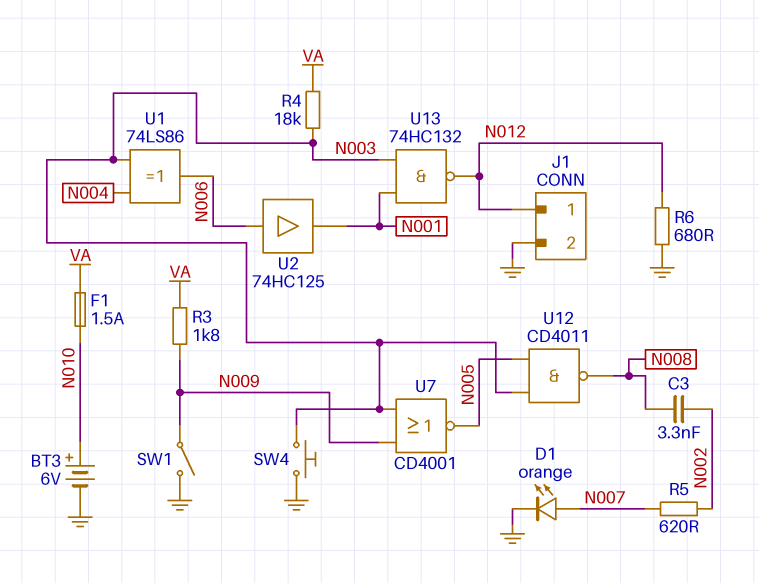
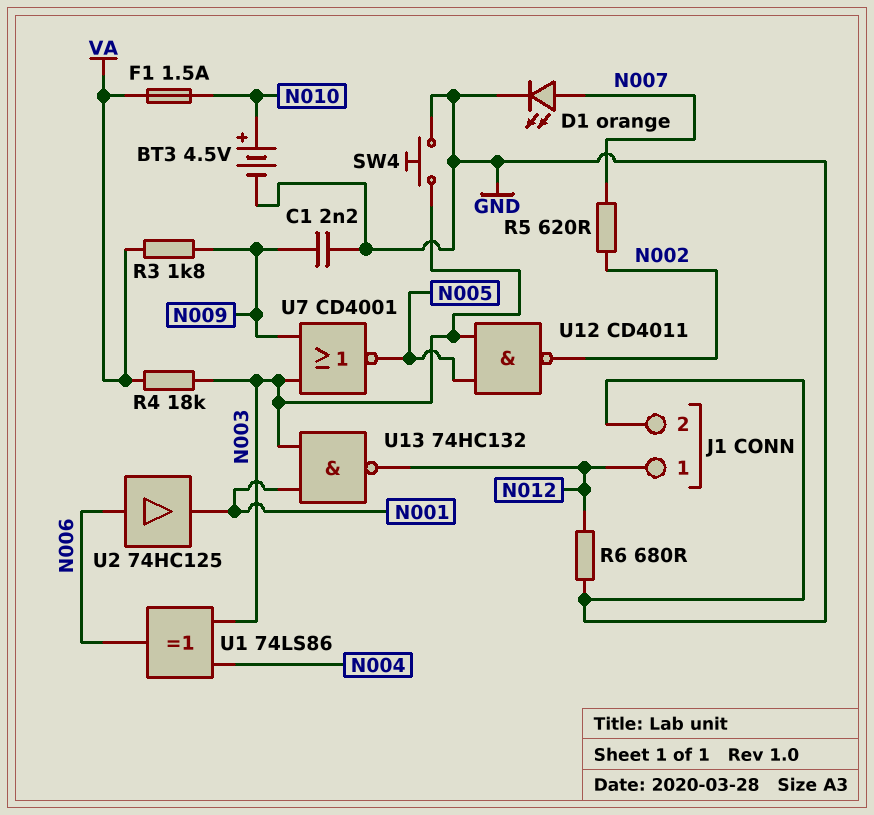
BT3: 6V (plus N010, minus GND) -> 4.5V (plus N010, minus GND)
C1: none -> 2.2nF (GND, N009)
C3: 3.3nF (N002, N008) -> none
SW1: switch (GND, N009) -> none
U12: NAND CD4011 (in N003, in N005, out N008) -> NAND CD4011 (in N003, in N005, out N002)

